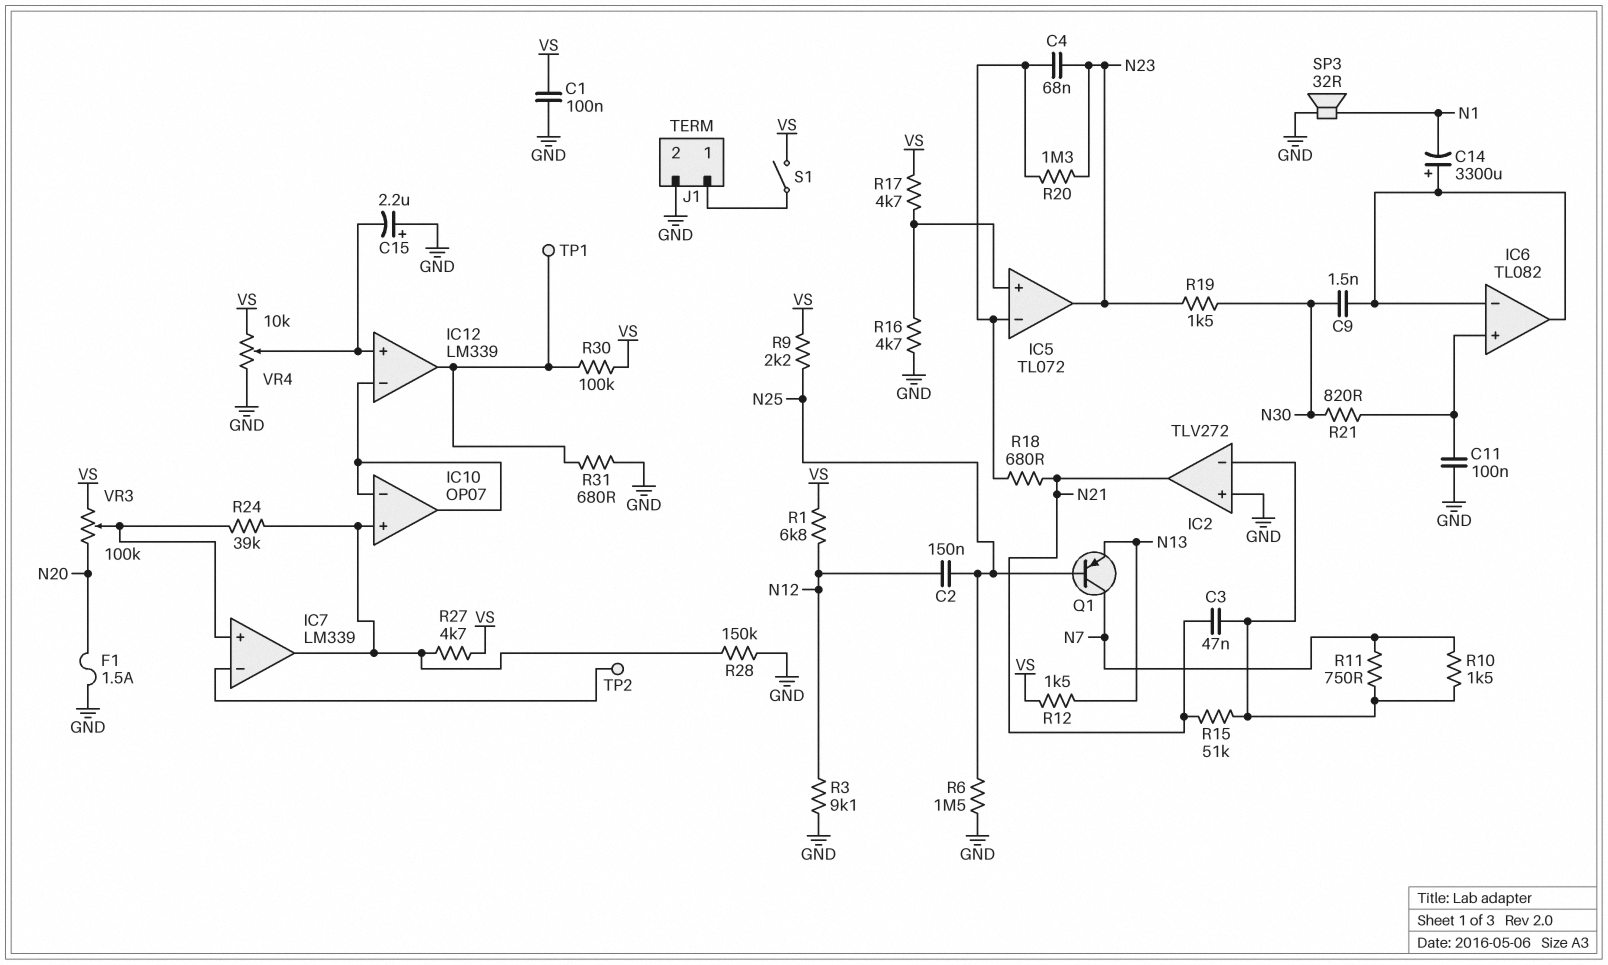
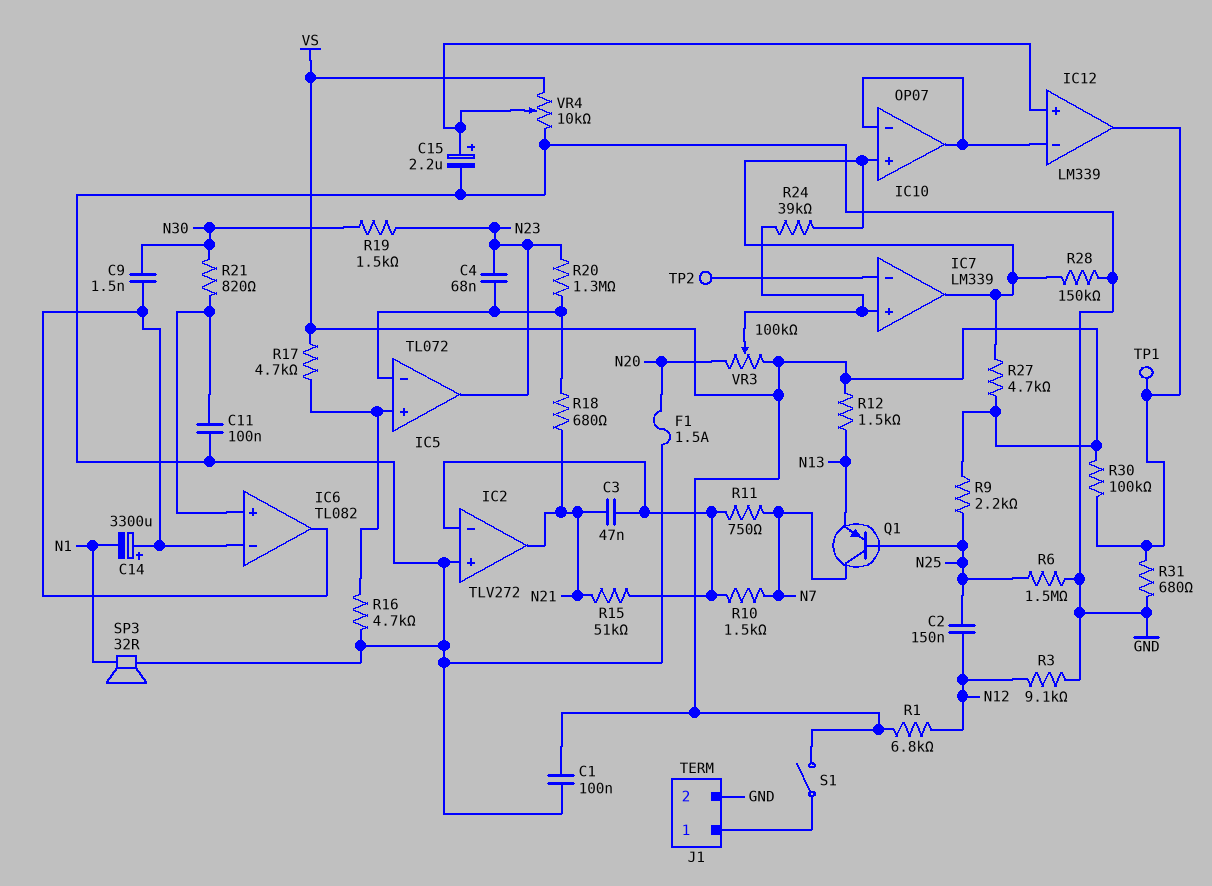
C15: 2.2uF (plus GND, minus IC12/in+) -> 2.2uF (plus IC12/in+, minus GND)

